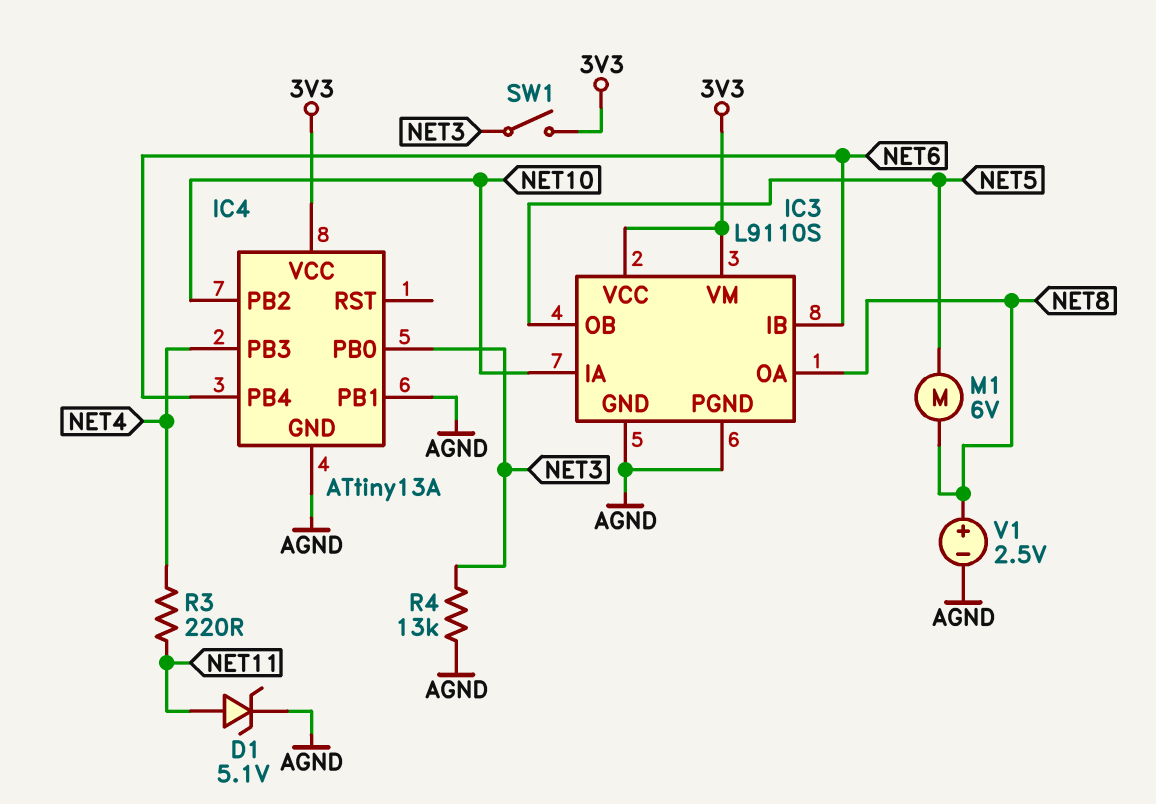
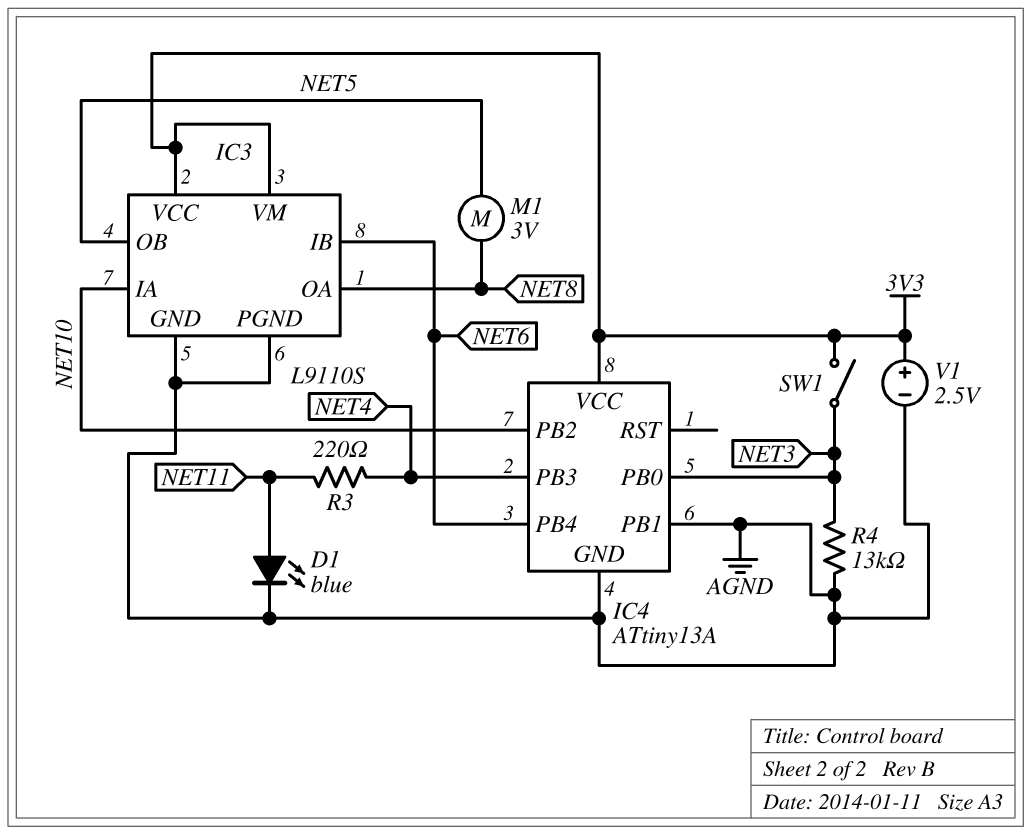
D1: zener 5.1V (A NET11, K AGND) -> LED blue (A NET11, K AGND)
M1: motor 6V (NET5, NET8) -> motor 3V (NET5, NET8)
V1: 2.5V (plus NET8, minus AGND) -> 2.5V (plus 3V3, minus AGND)

